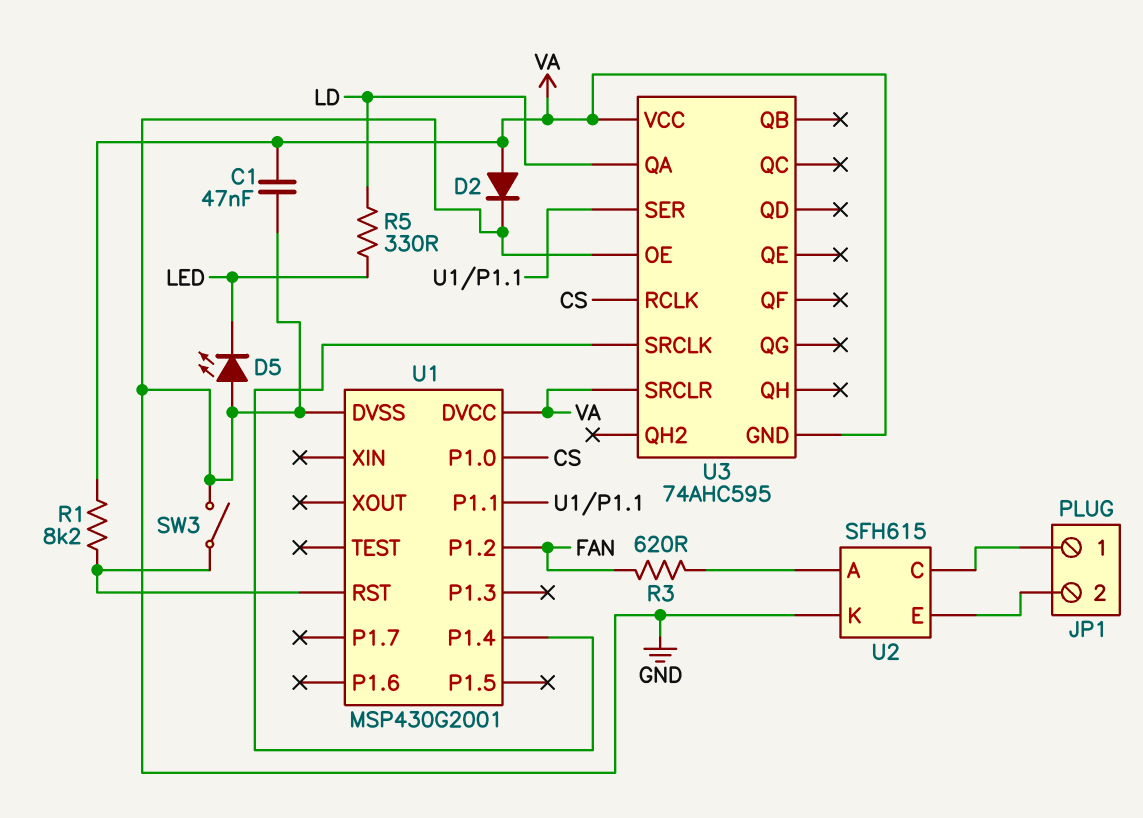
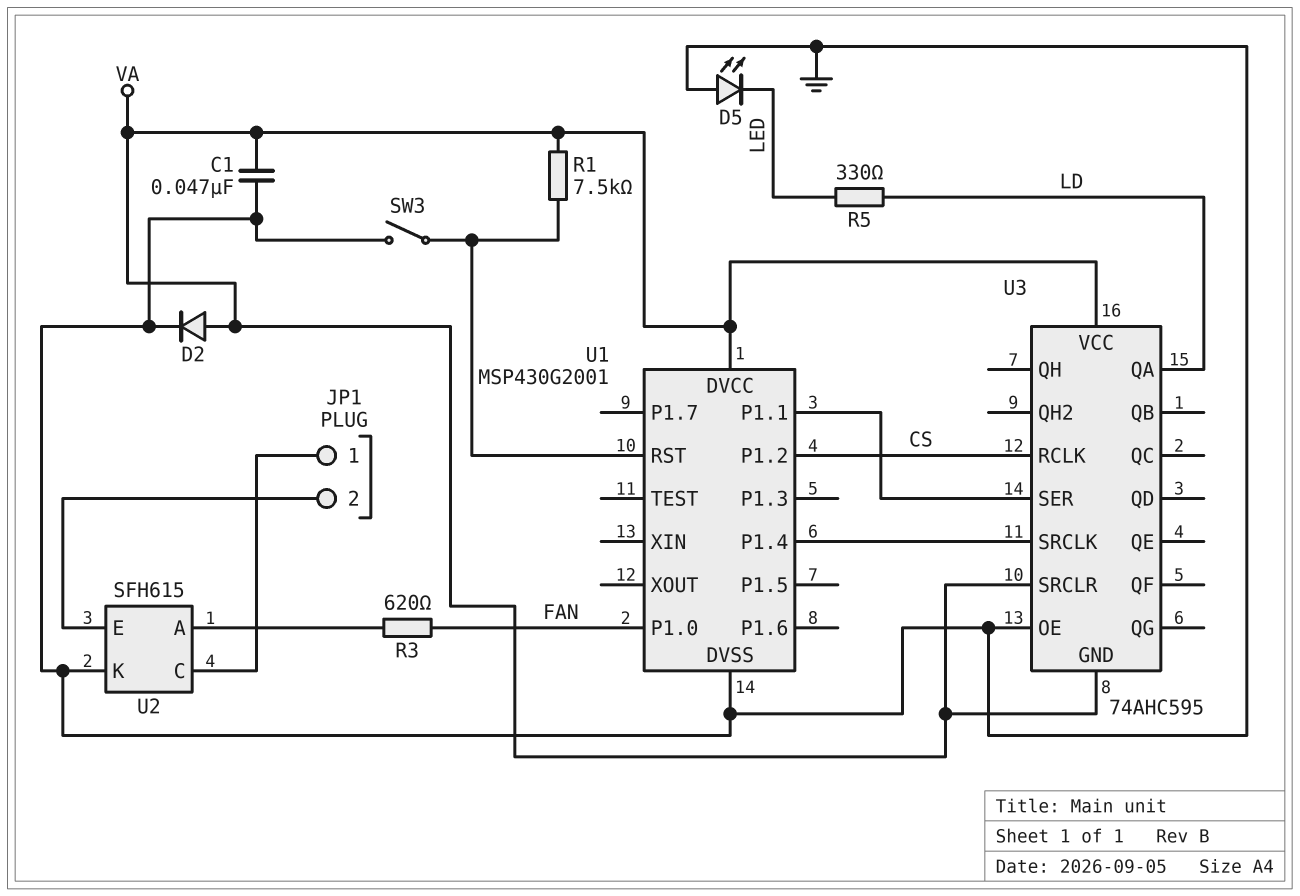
R1: 8.2k (U1/RST, VA) -> 7.5k (U1/RST, VA)
U1 pin P1.0: CS -> FAN
U1 pin P1.2: FAN -> CS

